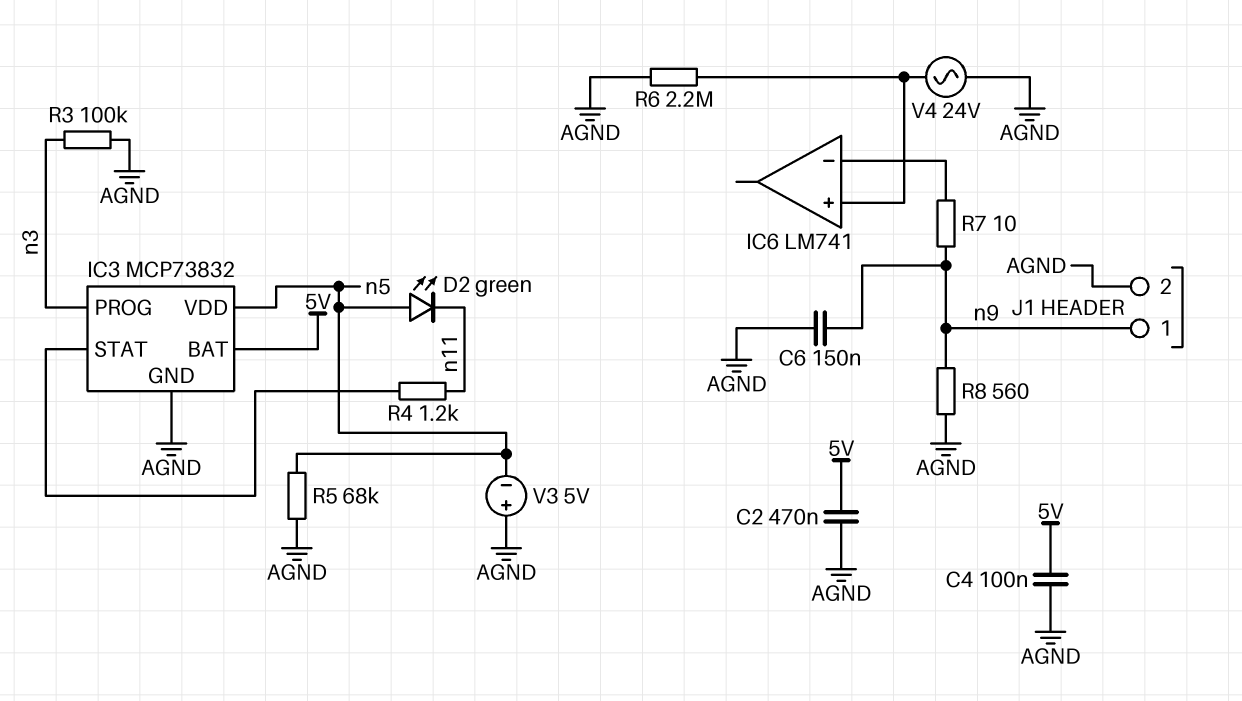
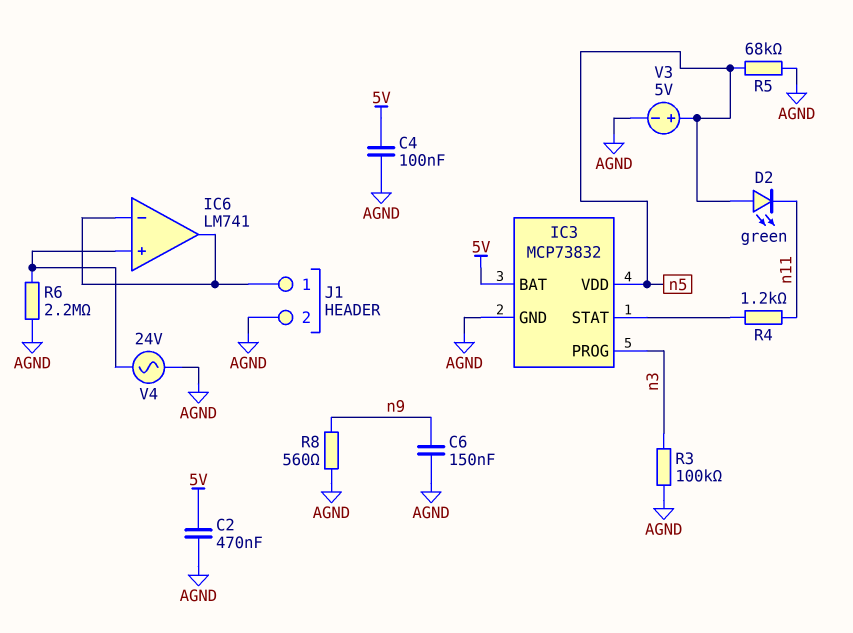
IC6 pin out: none -> IC6/in-
J1 pin 1: n9 -> IC6/in-
R7: 10 (IC6/in-, n9) -> none
V3: 5V (plus AGND, minus n5) -> 5V (plus n5, minus AGND)

